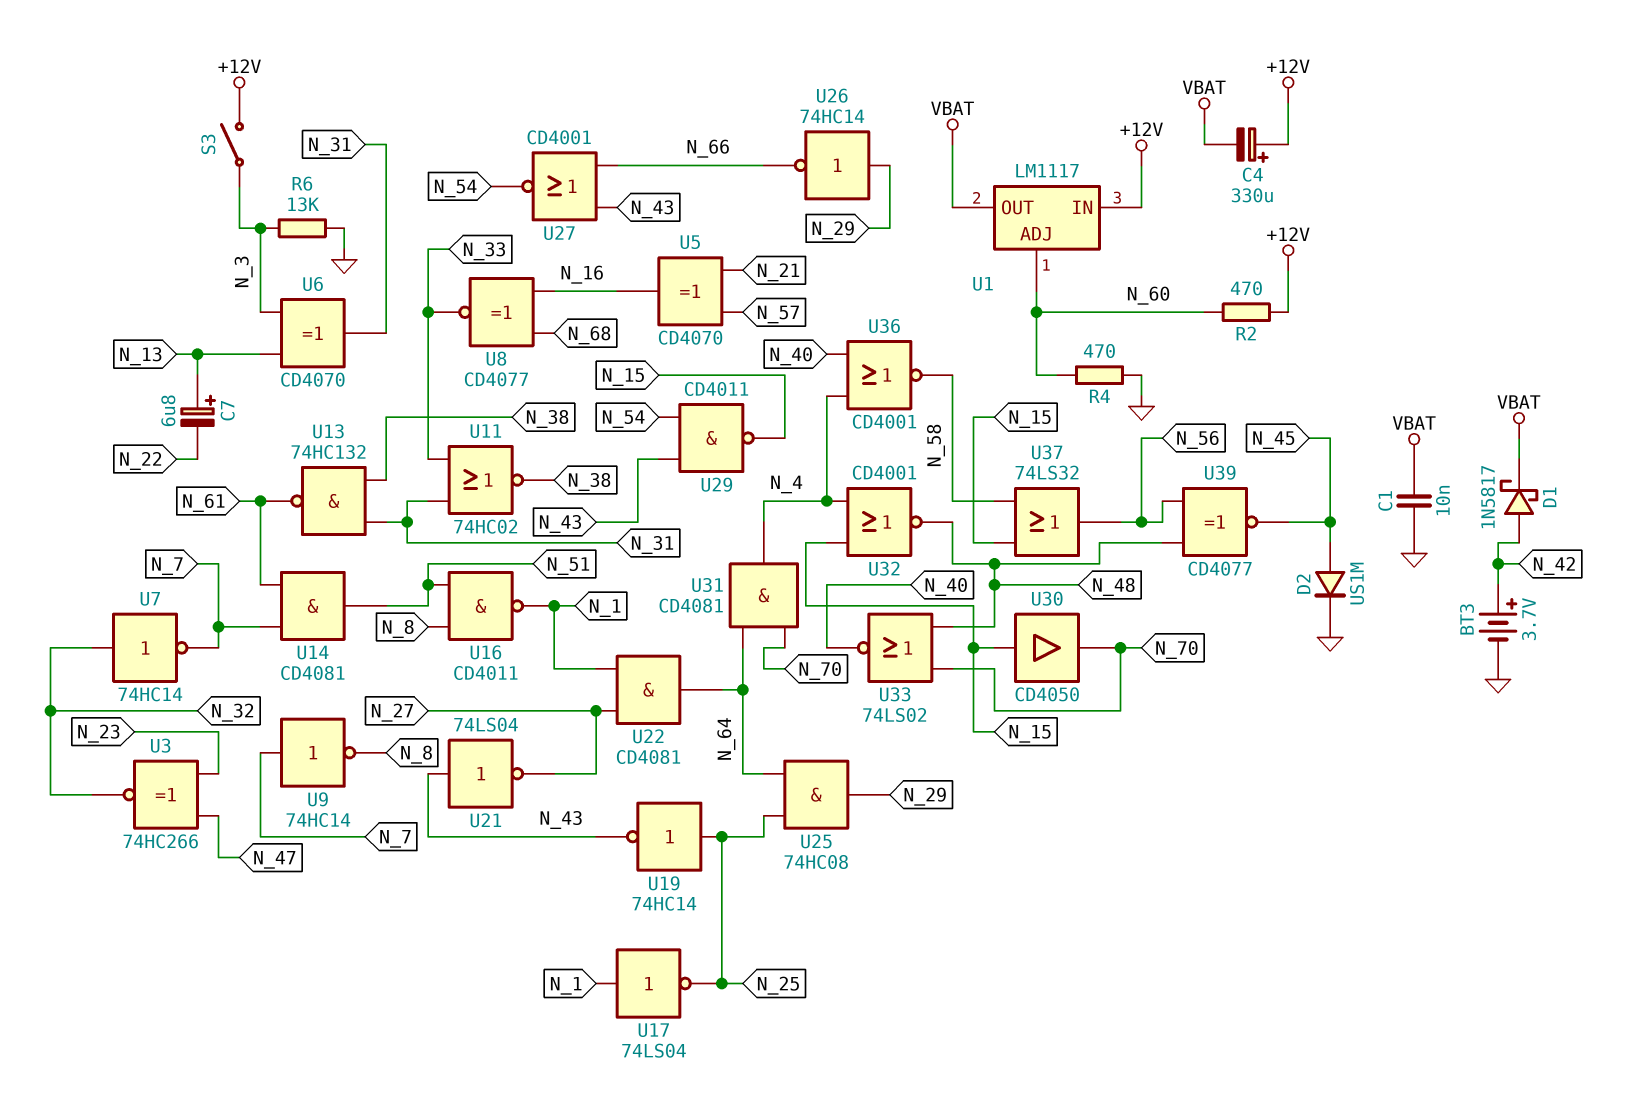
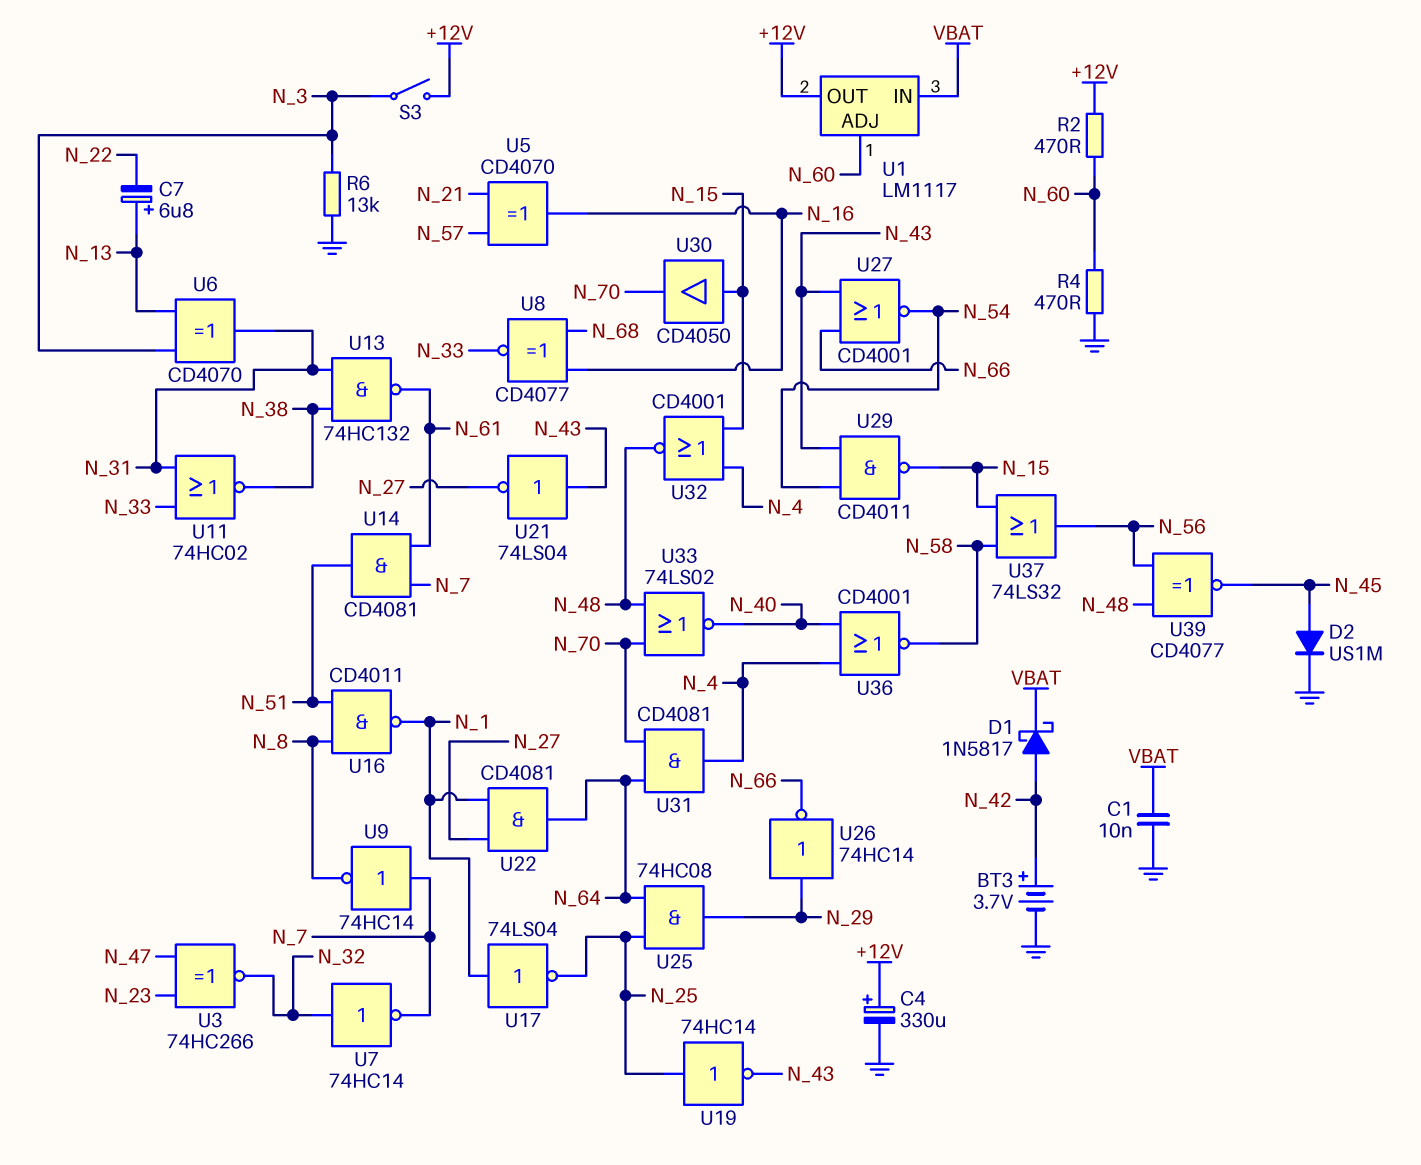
C4: 330uF (plus +12V, minus VBAT) -> 330uF (plus +12V, minus GND)
U1 pin IN: +12V -> VBAT
U1 pin OUT: VBAT -> +12V

